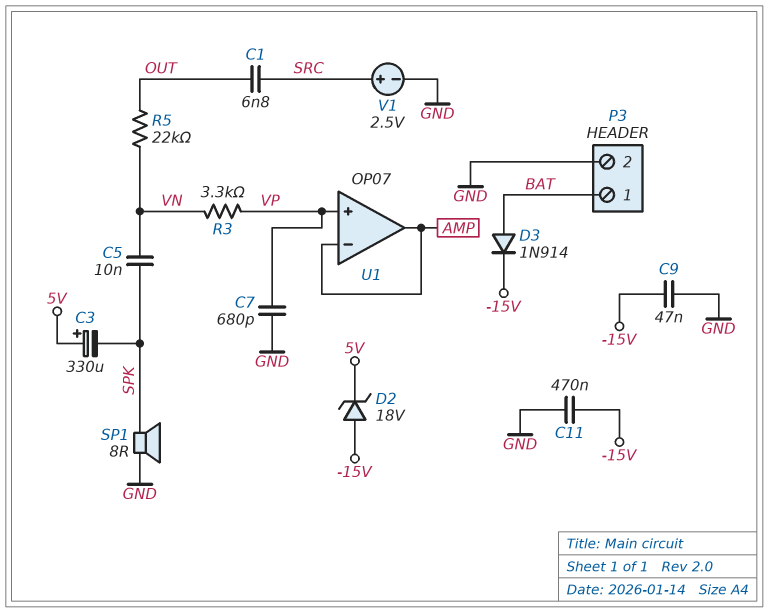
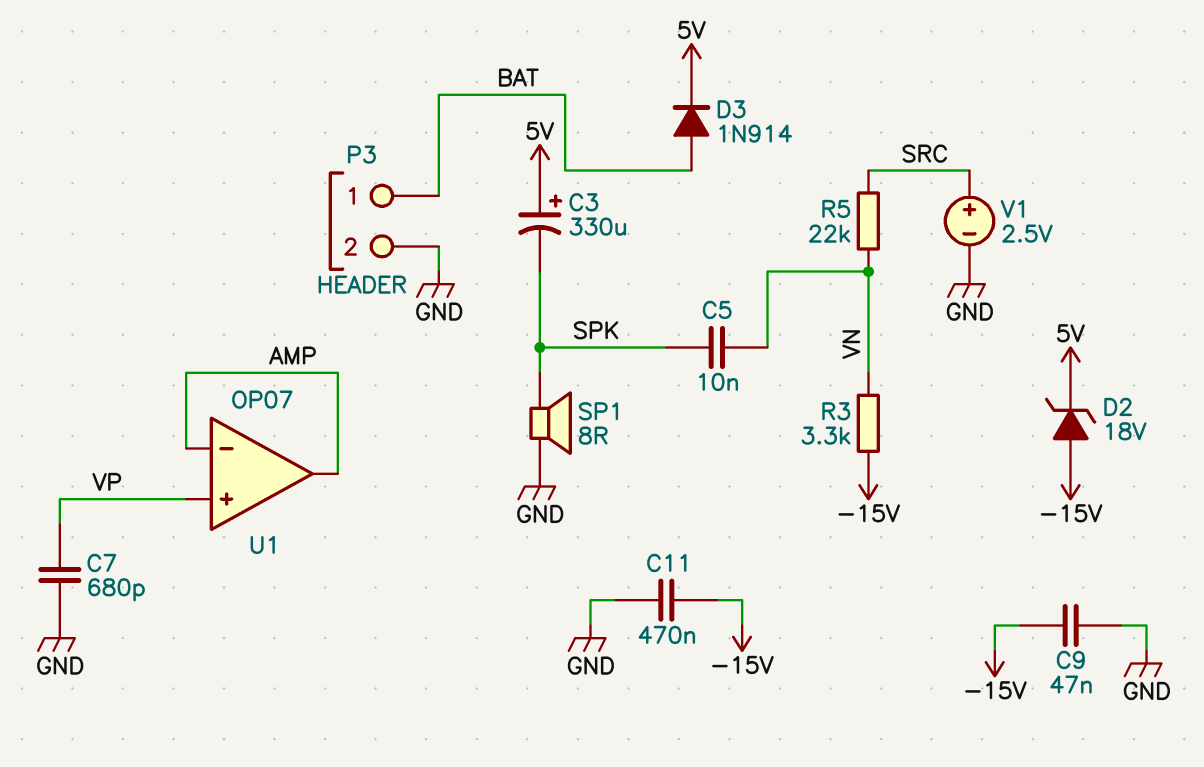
C1: 6.8nF (OUT, SRC) -> none
D3: diode 1N914 (A BAT, K -15V) -> diode 1N914 (A BAT, K 5V)
R3: 3.3k (VN, VP) -> 3.3k (-15V, VN)
R5: 22k (OUT, VN) -> 22k (SRC, VN)

